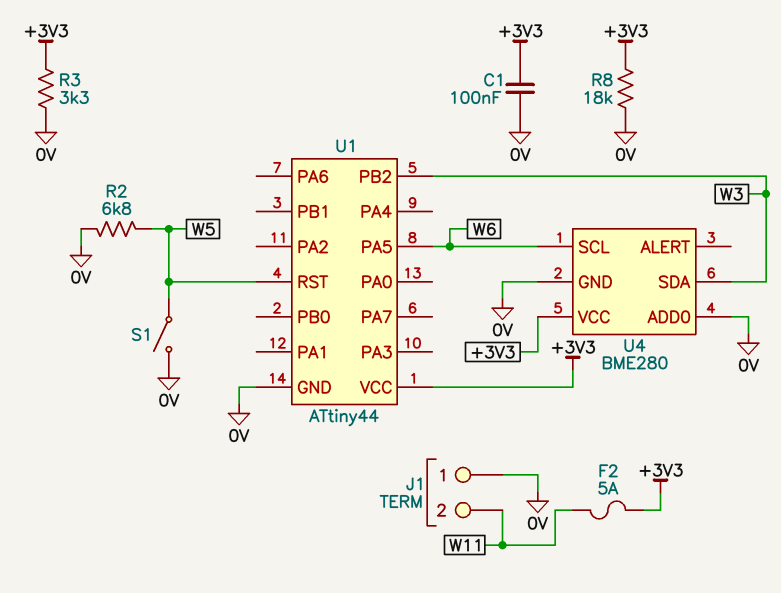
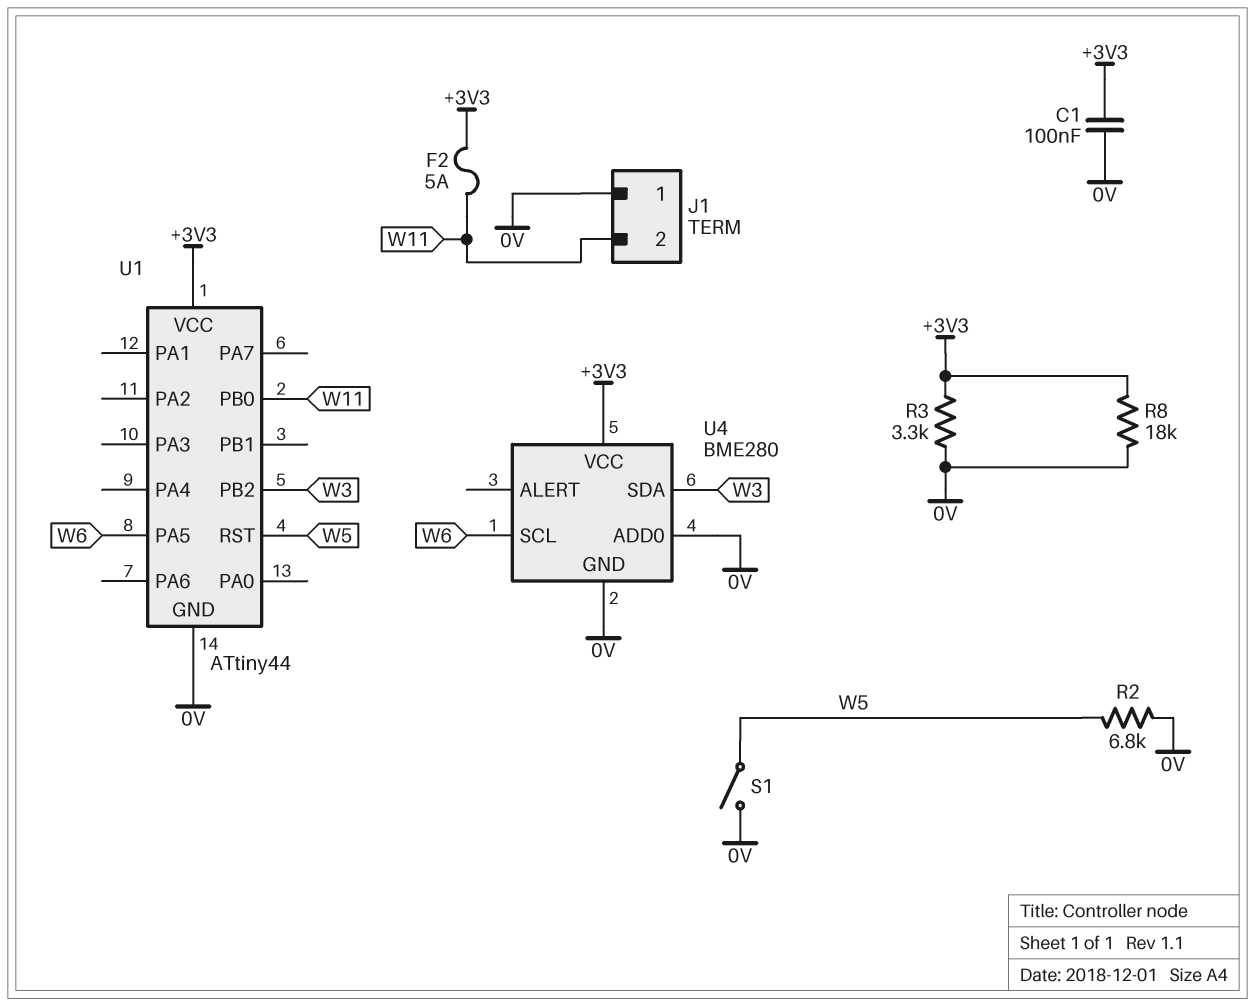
U1 pin PB0: none -> W11

